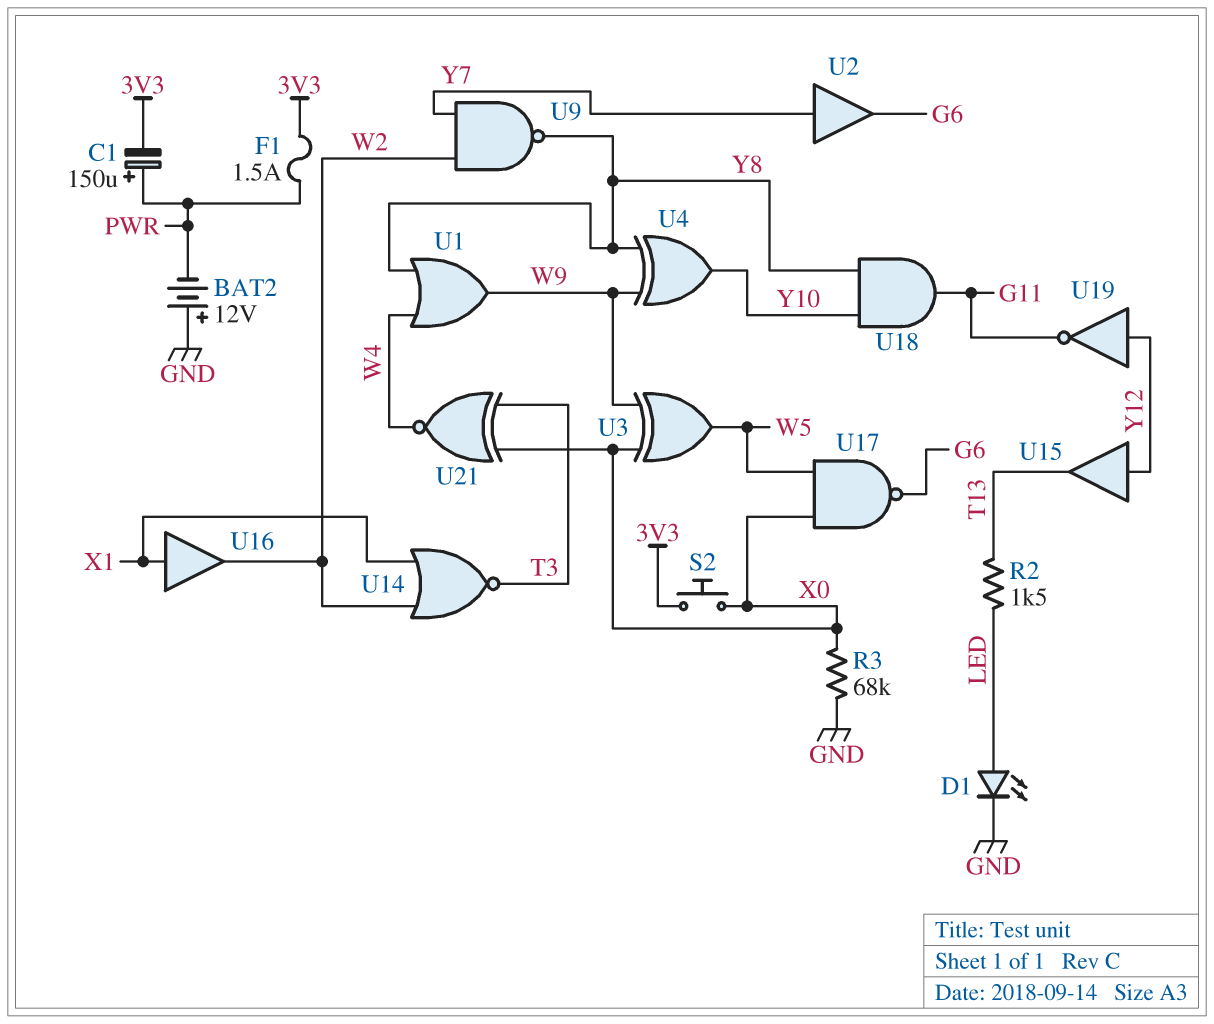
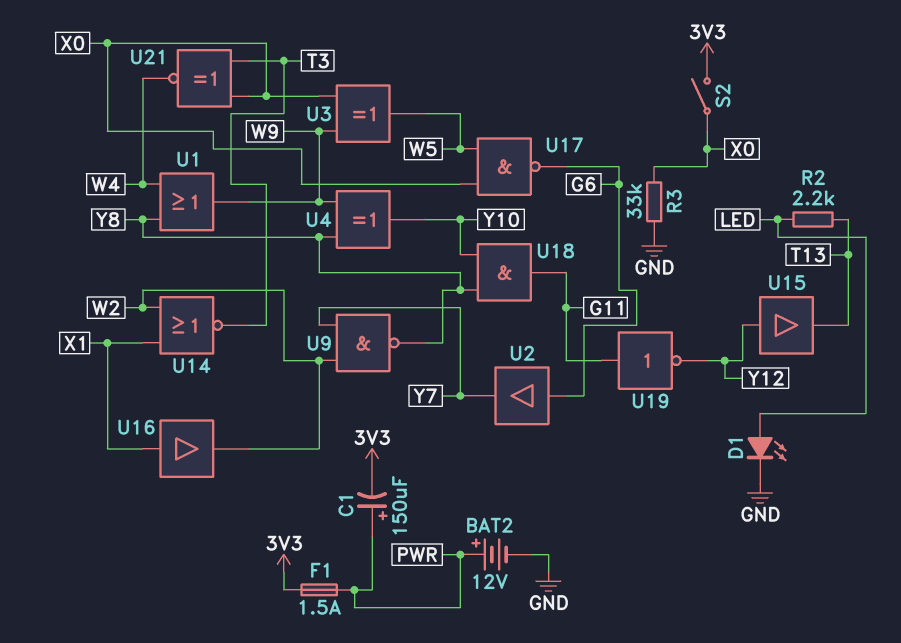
BAT2: 12V (plus GND, minus PWR) -> 12V (plus PWR, minus GND)
R2: 1.5k (LED, T13) -> 2.2k (LED, T13)
R3: 68k (GND, X0) -> 33k (GND, X0)
S2: button (3V3, X0) -> switch (3V3, X0)
U2: buffer (in Y7, out G6) -> buffer (in G6, out Y7)
U19: NOT (in Y12, out G11) -> NOT (in G11, out Y12)

